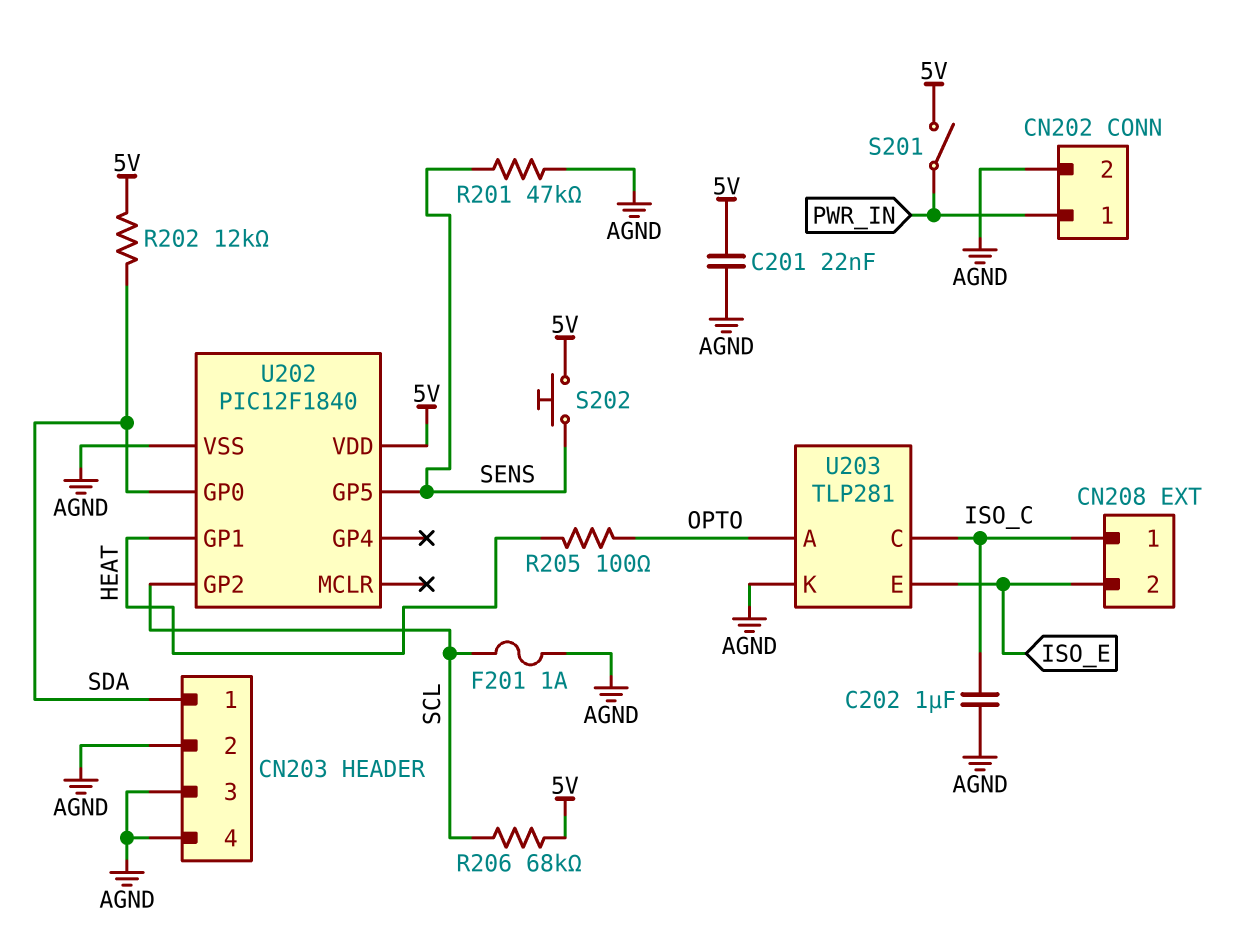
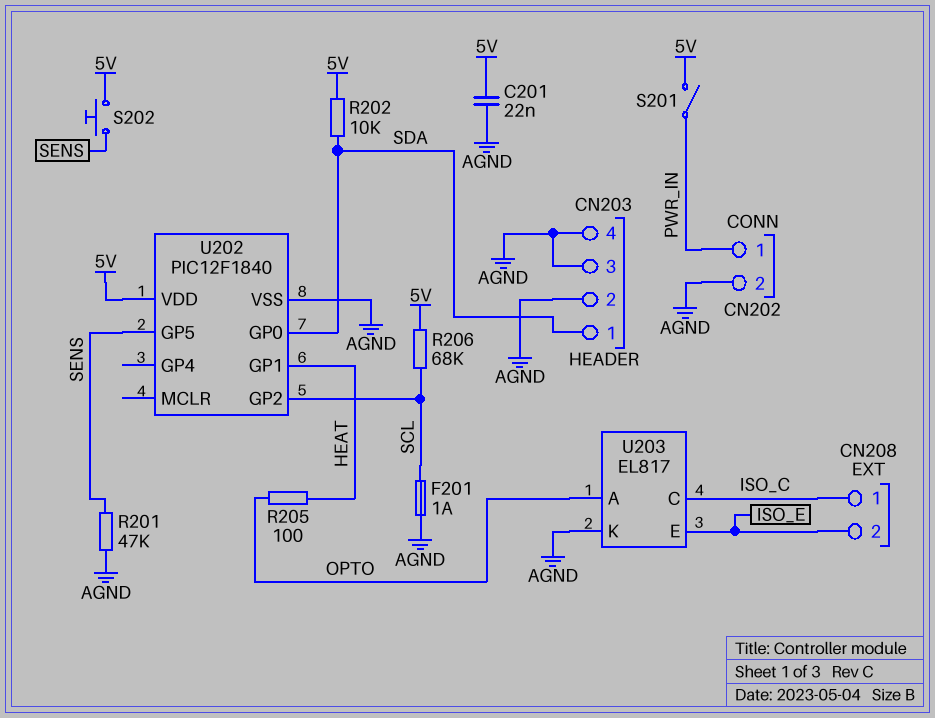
C202: 1uF (AGND, ISO_C) -> none
R202: 12k (5V, SDA) -> 10k (5V, SDA)
U203: TLP281 -> EL817

